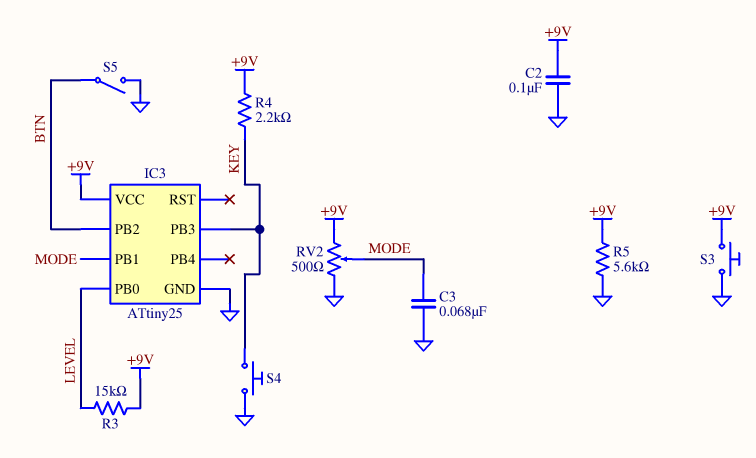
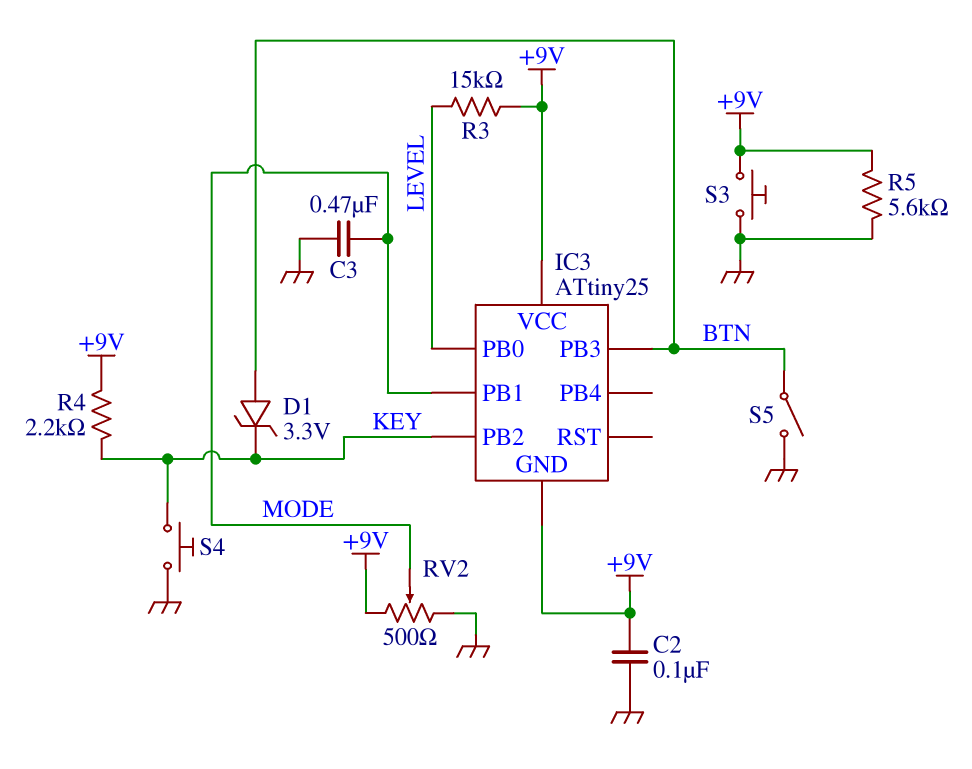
C3: 68nF (GND, MODE) -> 470nF (GND, MODE)
D1: none -> zener 3.3V (A BTN, K KEY)
IC3 pin GND: GND -> +9V
IC3 pin PB2: BTN -> KEY
IC3 pin PB3: KEY -> BTN

